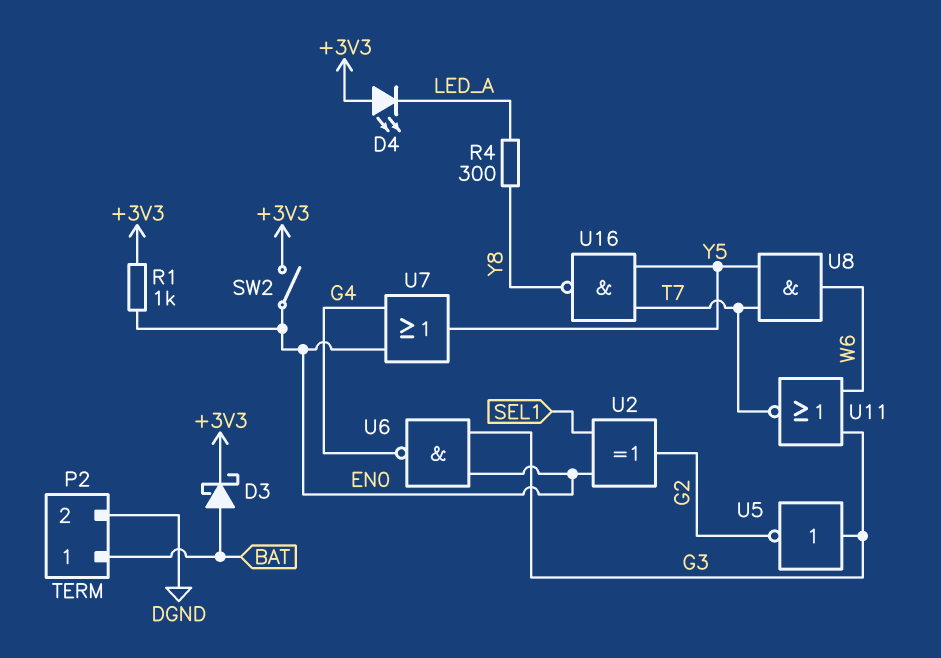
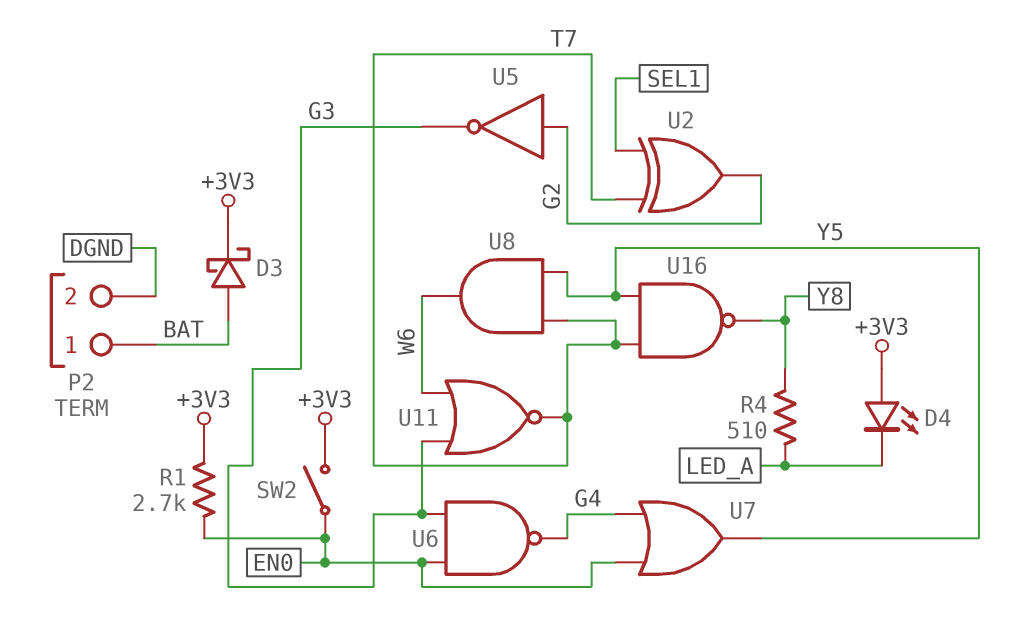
R1: 1k (+3V3, EN0) -> 2.7k (+3V3, EN0)
R4: 300 (LED_A, Y8) -> 510 (LED_A, Y8)
U2: XOR (in EN0, in SEL1, out G2) -> XOR (in SEL1, in T7, out G2)
U5: NOT (in G3, out G2) -> NOT (in G2, out G3)

